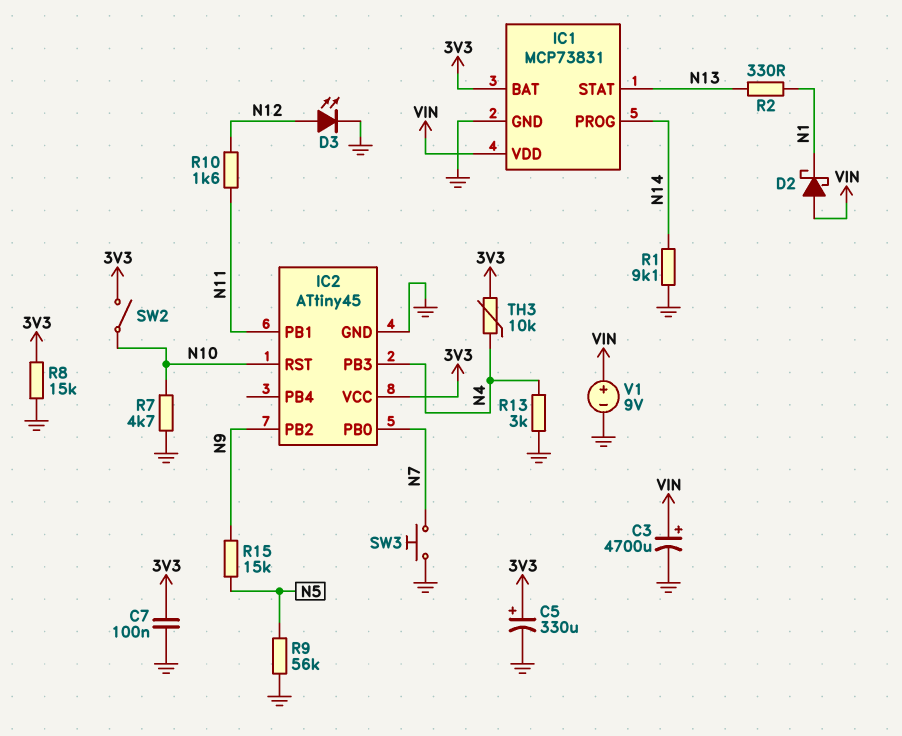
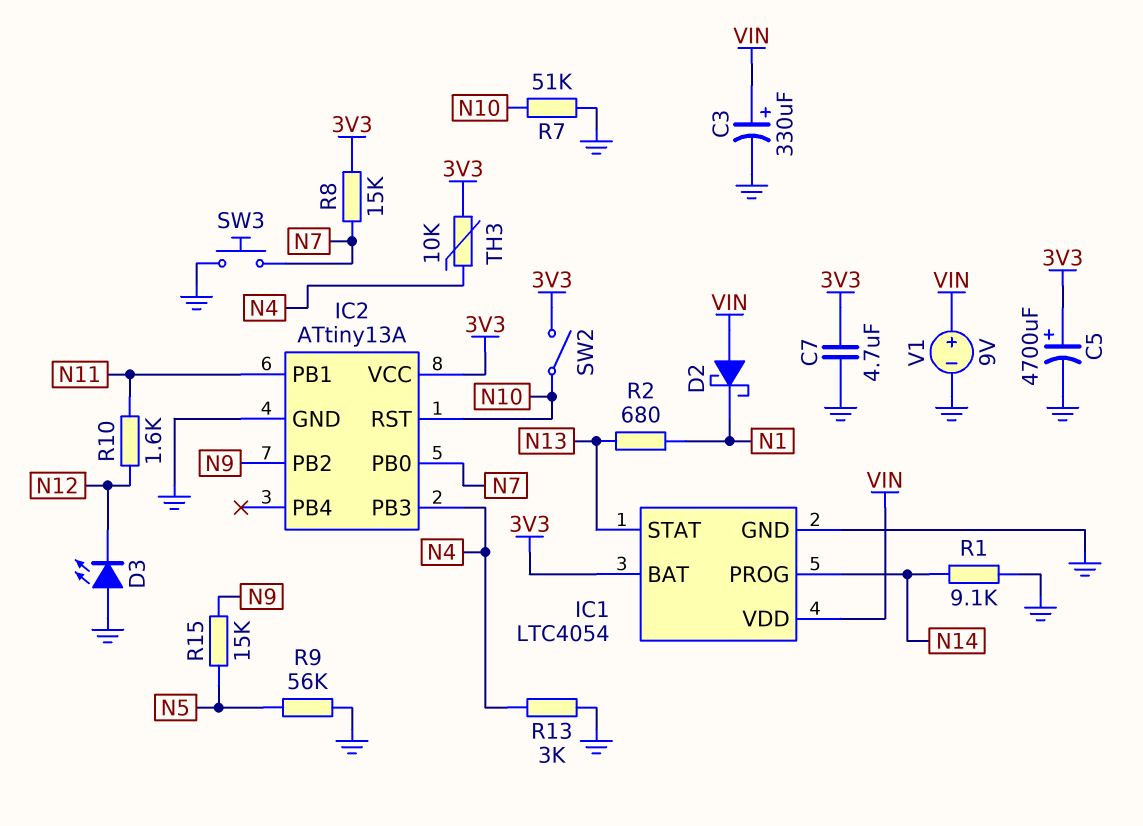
C3: 4700uF (plus VIN, minus GND) -> 330uF (plus VIN, minus GND)
C5: 330uF (plus 3V3, minus GND) -> 4700uF (plus 3V3, minus GND)
C7: 100nF (3V3, GND) -> 4.7uF (3V3, GND)
D3: LED (A N12, K GND) -> LED (A GND, K N12)
IC1: MCP73831 -> LTC4054
IC2: ATtiny45 -> ATtiny13A
R2: 330 (N1, N13) -> 680 (N1, N13)
R7: 4.7k (GND, N10) -> 51k (GND, N10)
R8: 15k (3V3, GND) -> 15k (3V3, N7)

